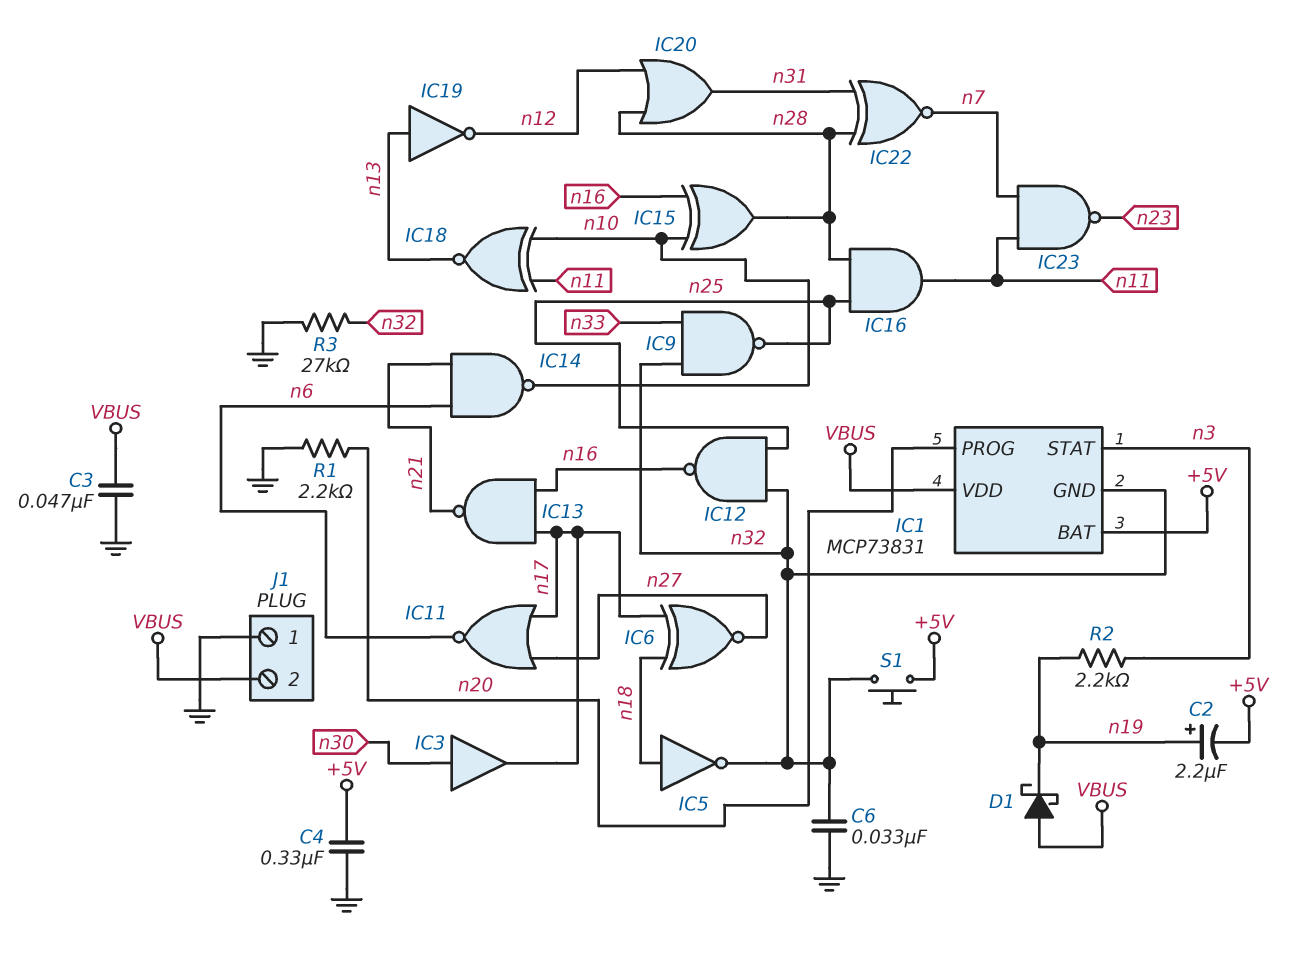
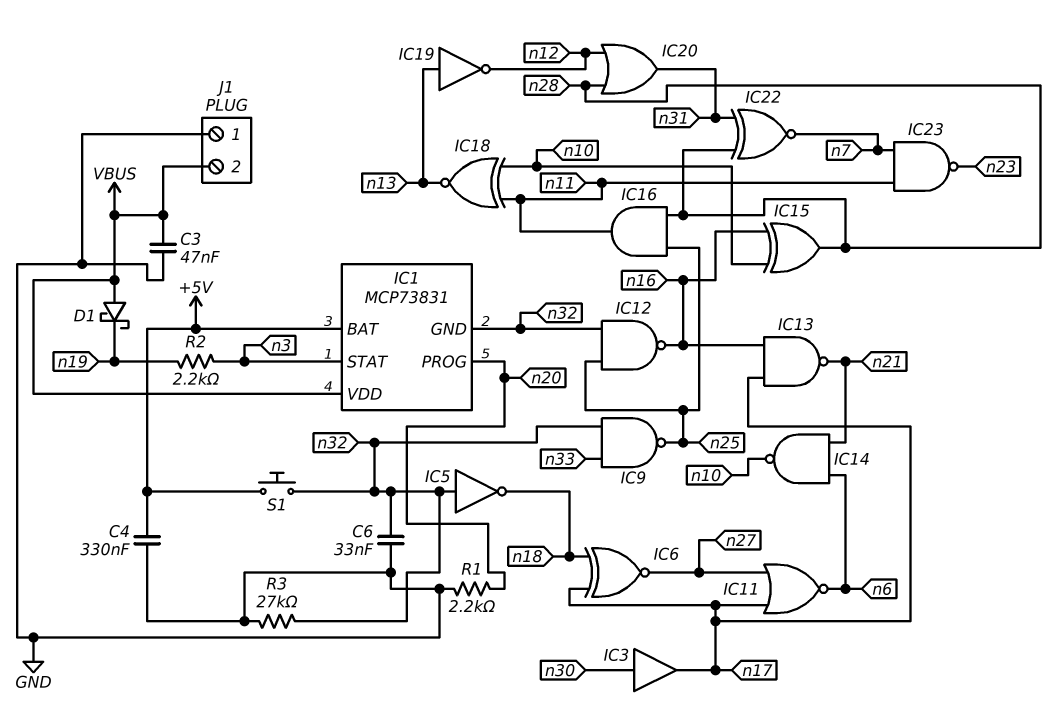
C2: 2.2uF (plus n19, minus +5V) -> none
IC5: NOT (in n18, out n32) -> NOT (in n32, out n18)

